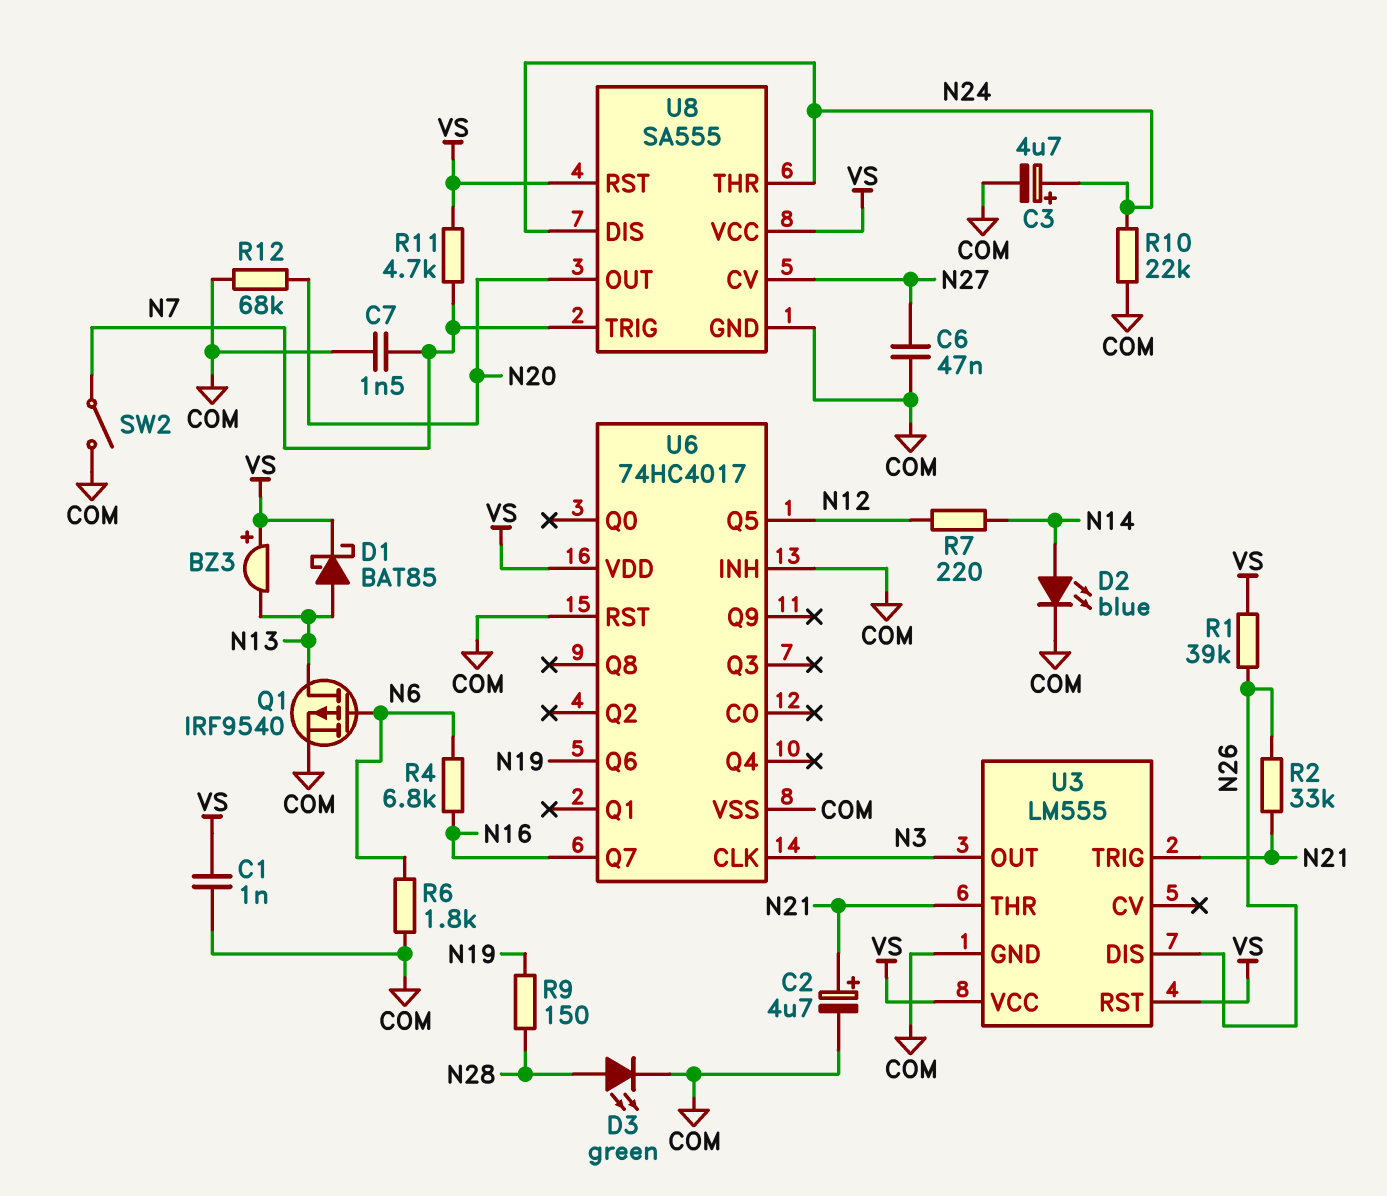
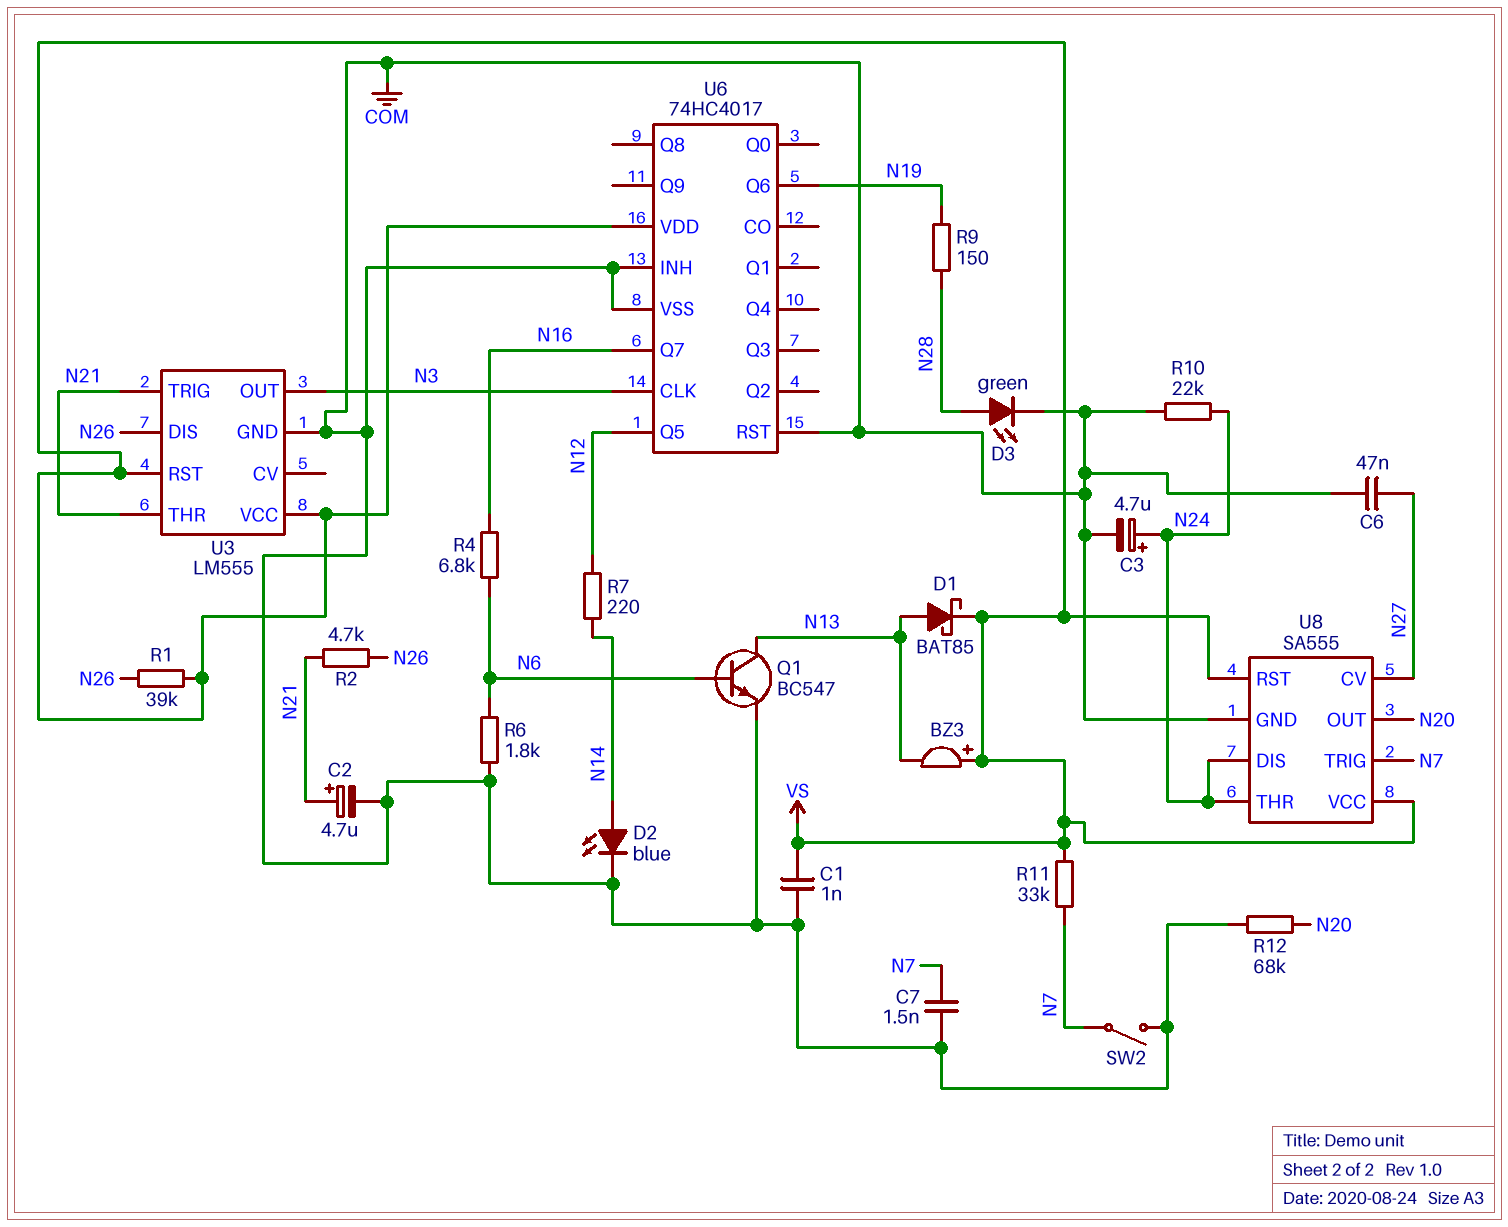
Q1: PMOS IRF9540 (G N6, D N13, S COM) -> NPN BC547 (B N6, C N13, E COM)
R2: 33k (N21, N26) -> 4.7k (N21, N26)
R11: 4.7k (N7, VS) -> 33k (N7, VS)

